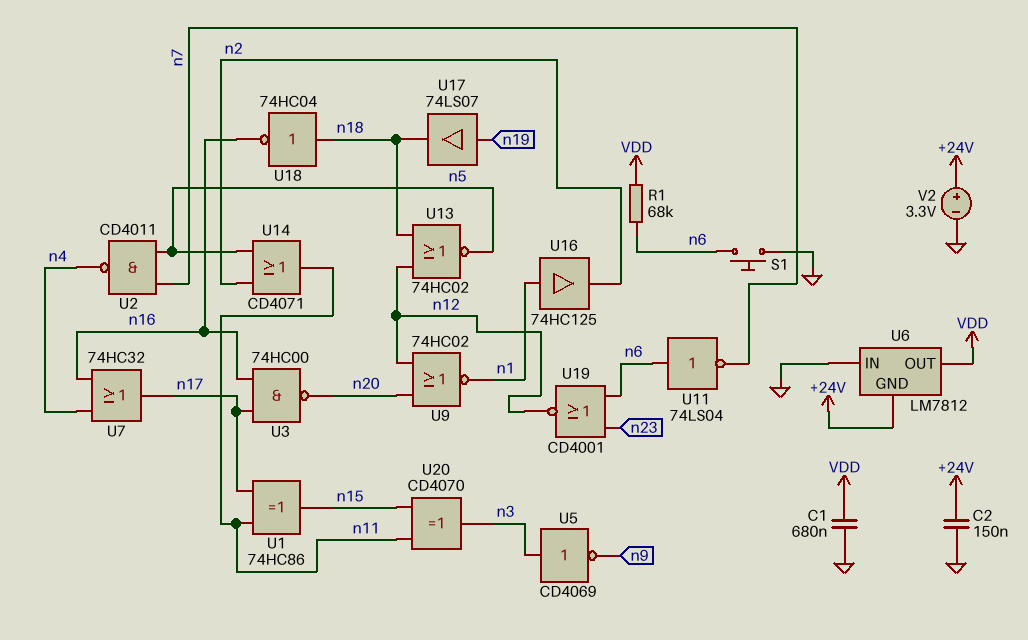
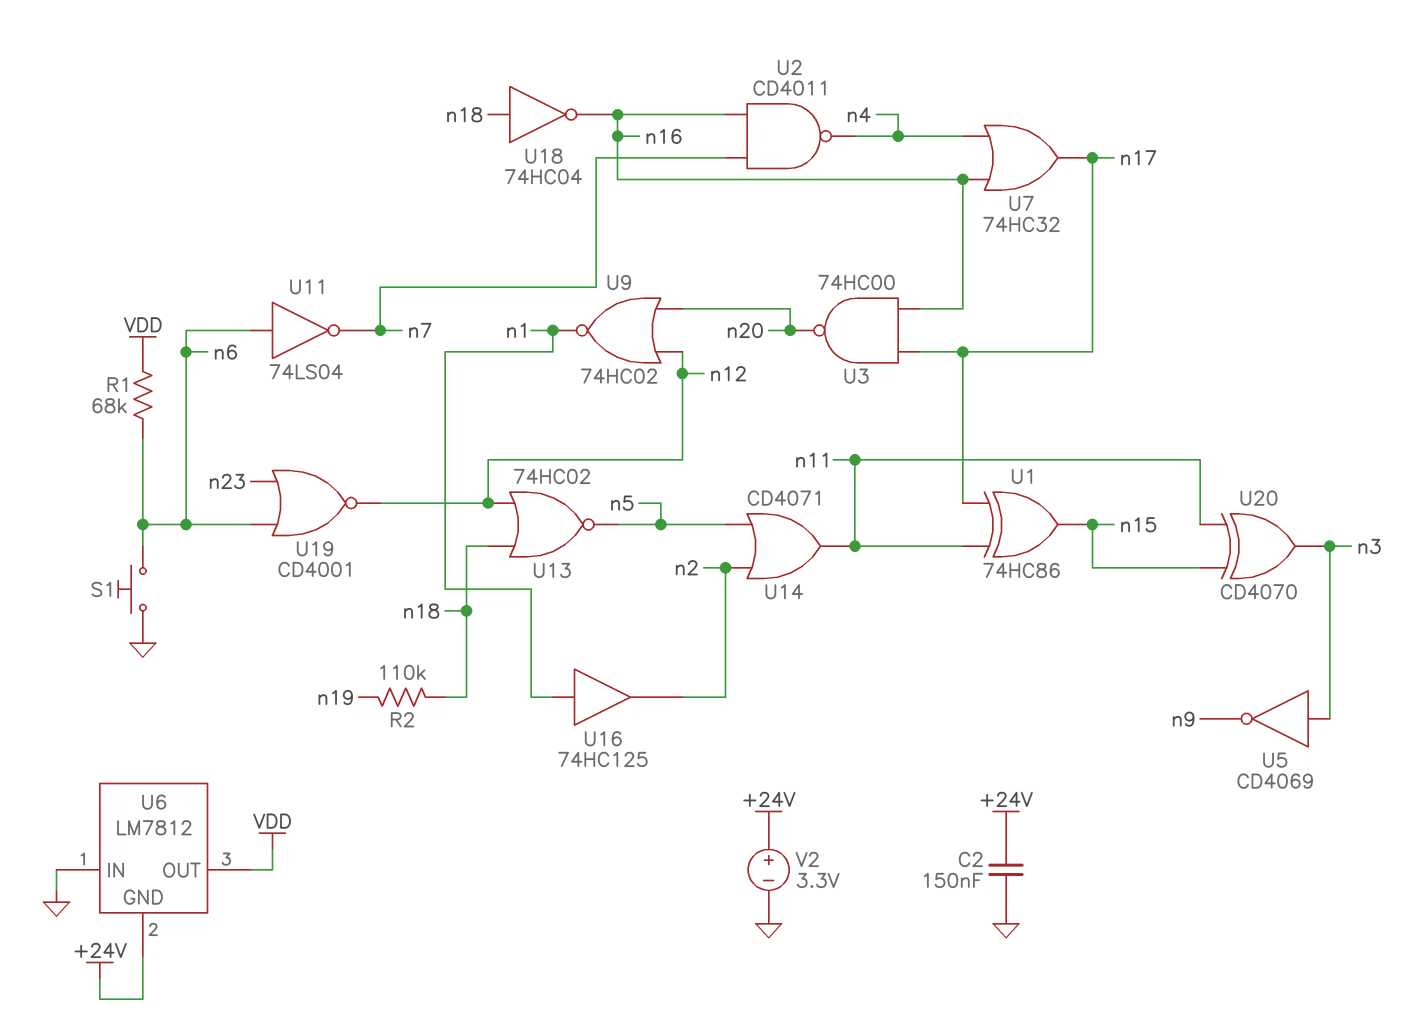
C1: 680nF (GND, VDD) -> none
R2: none -> 110k (n18, n19)
U2: NAND CD4011 (in n5, in n7, out n4) -> NAND CD4011 (in n7, in n16, out n4)
U17: buffer 74LS07 (in n19, out n18) -> none

